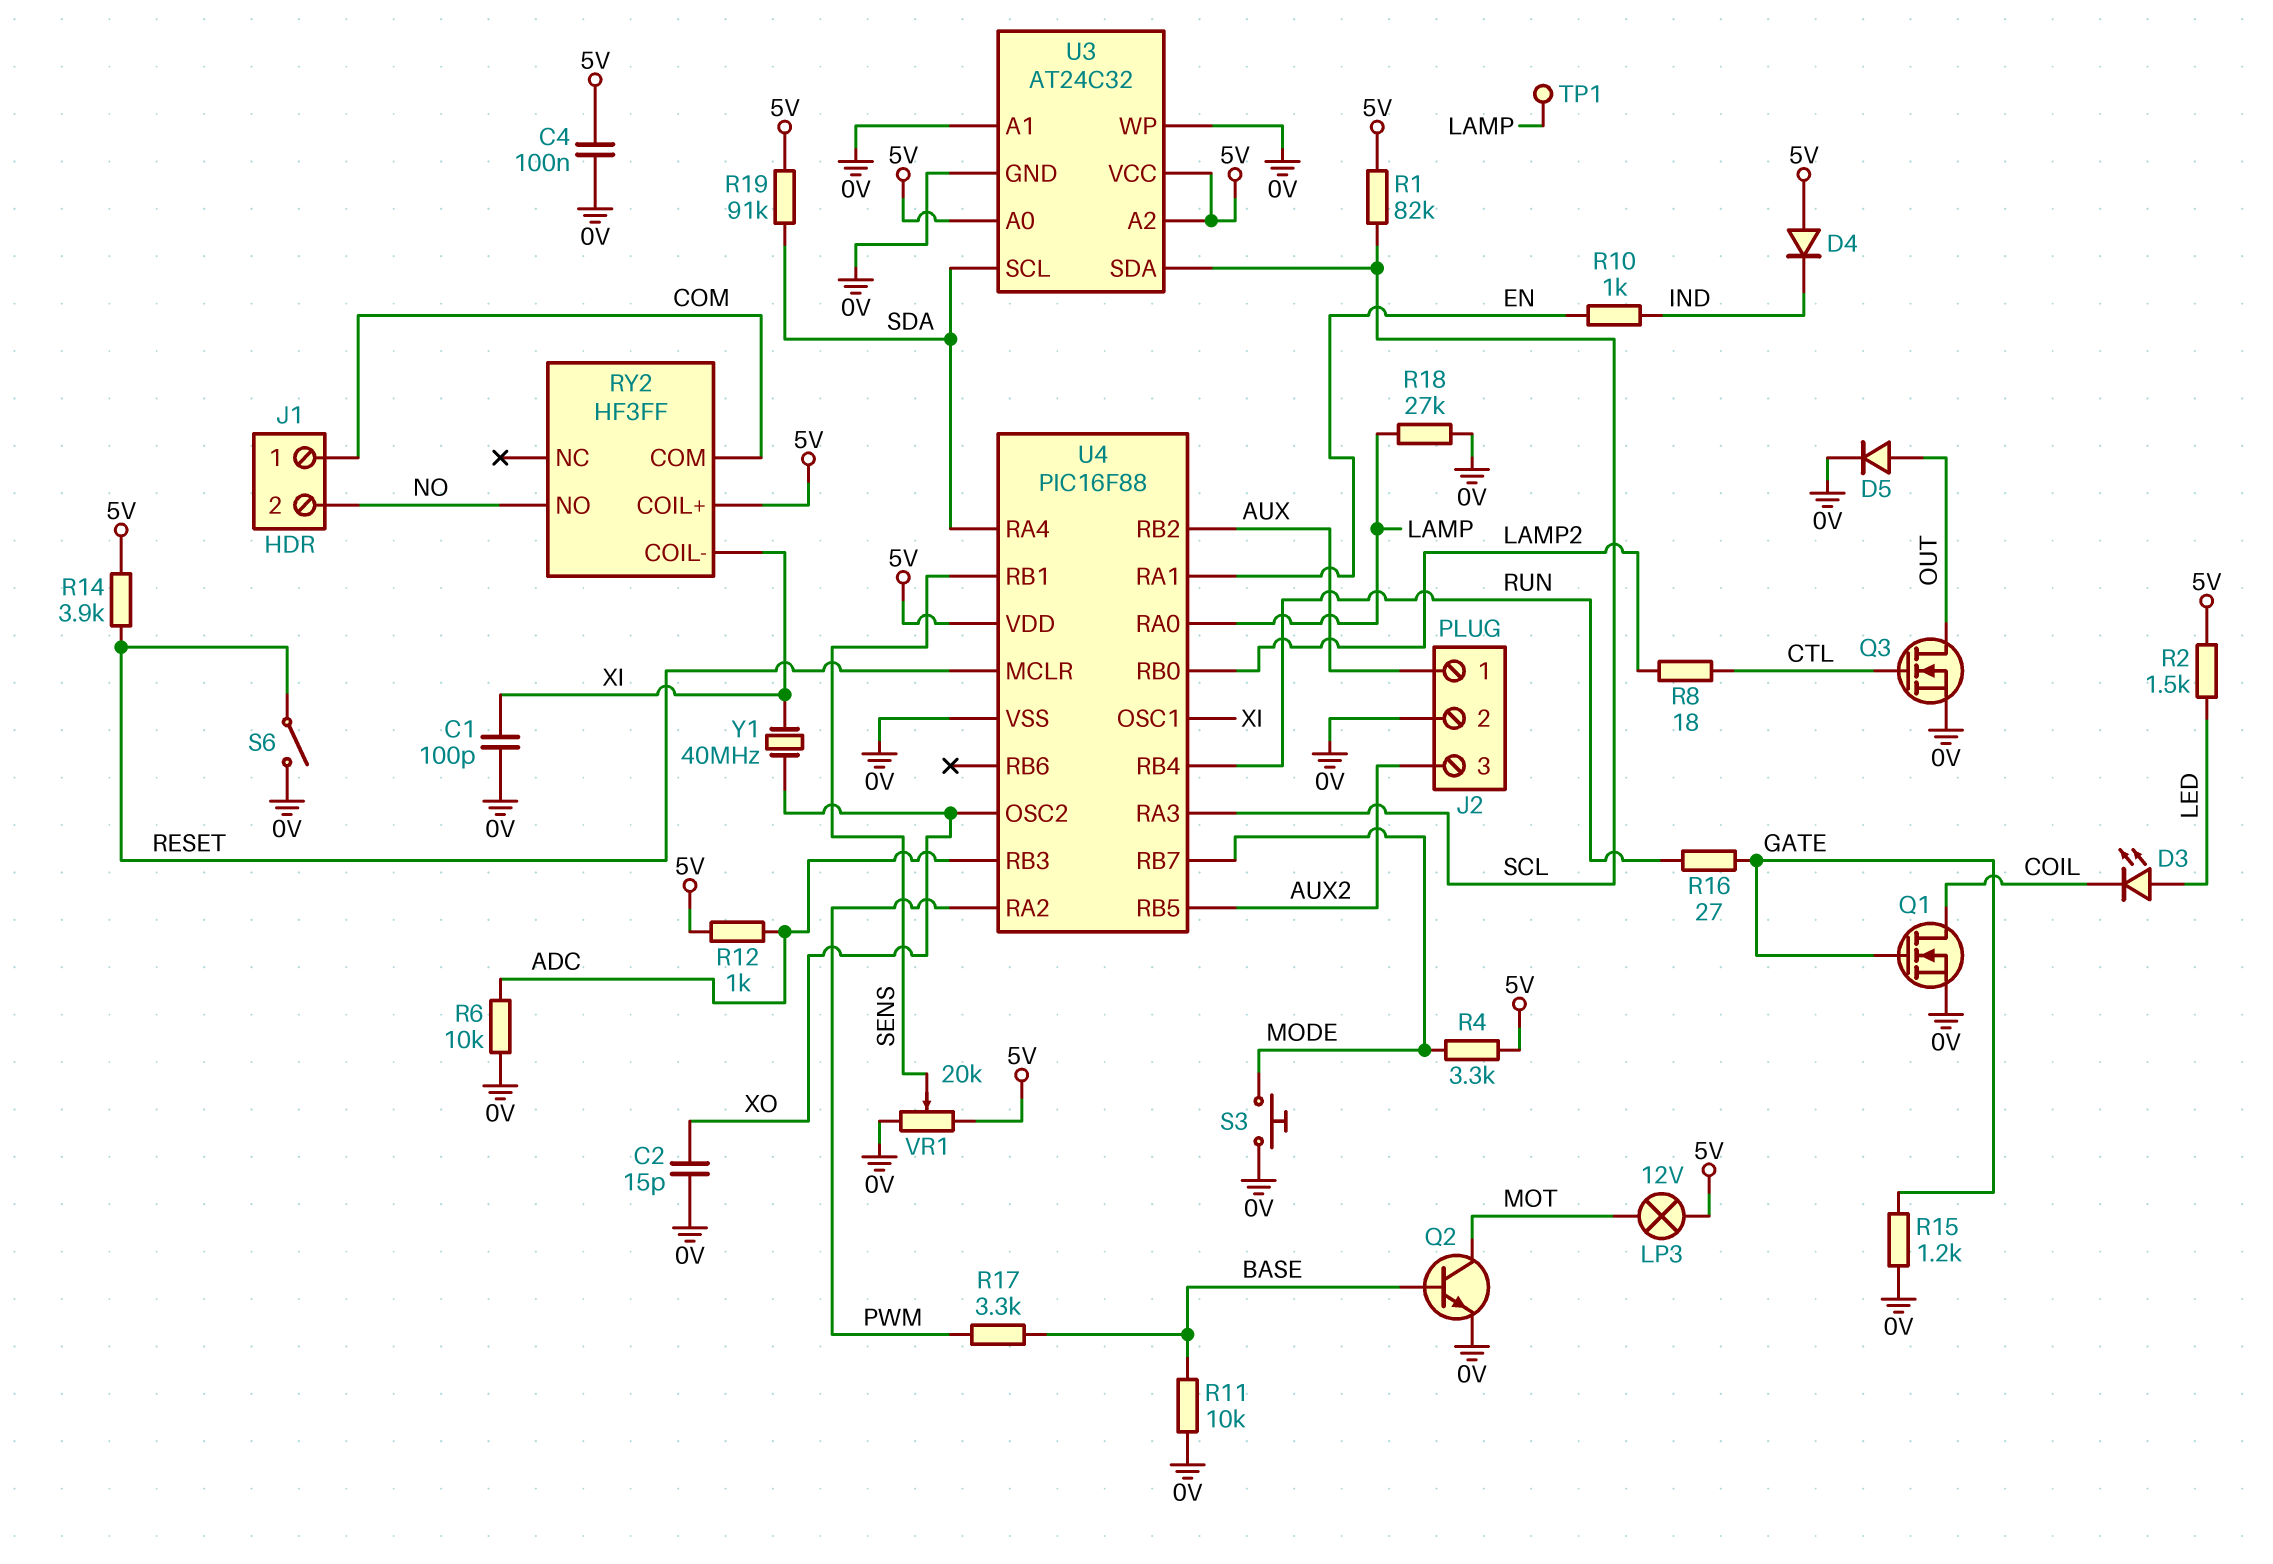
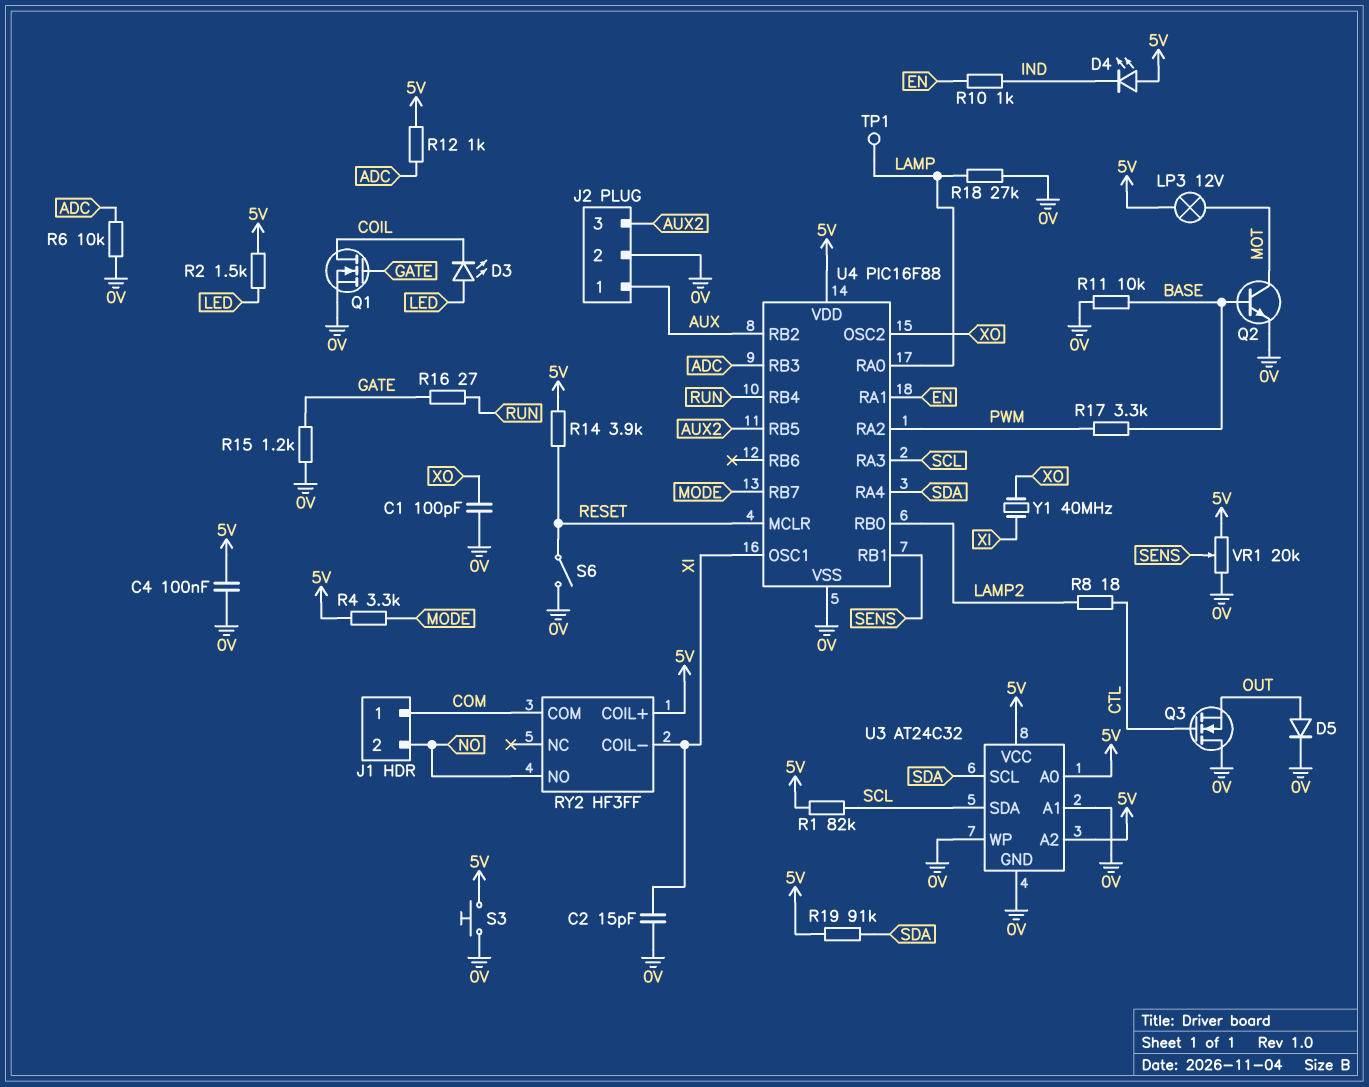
C1: 100pF (0V, XI) -> 100pF (0V, XO)
C2: 15pF (0V, XO) -> 15pF (0V, XI)
D4: diode (A 5V, K IND) -> LED (A 5V, K IND)
Q3: NMOS (G CTL, D OUT, S 0V) -> NMOS (G CTL, D 0V, S OUT)
S3: button (0V, MODE) -> button (0V, 5V)

